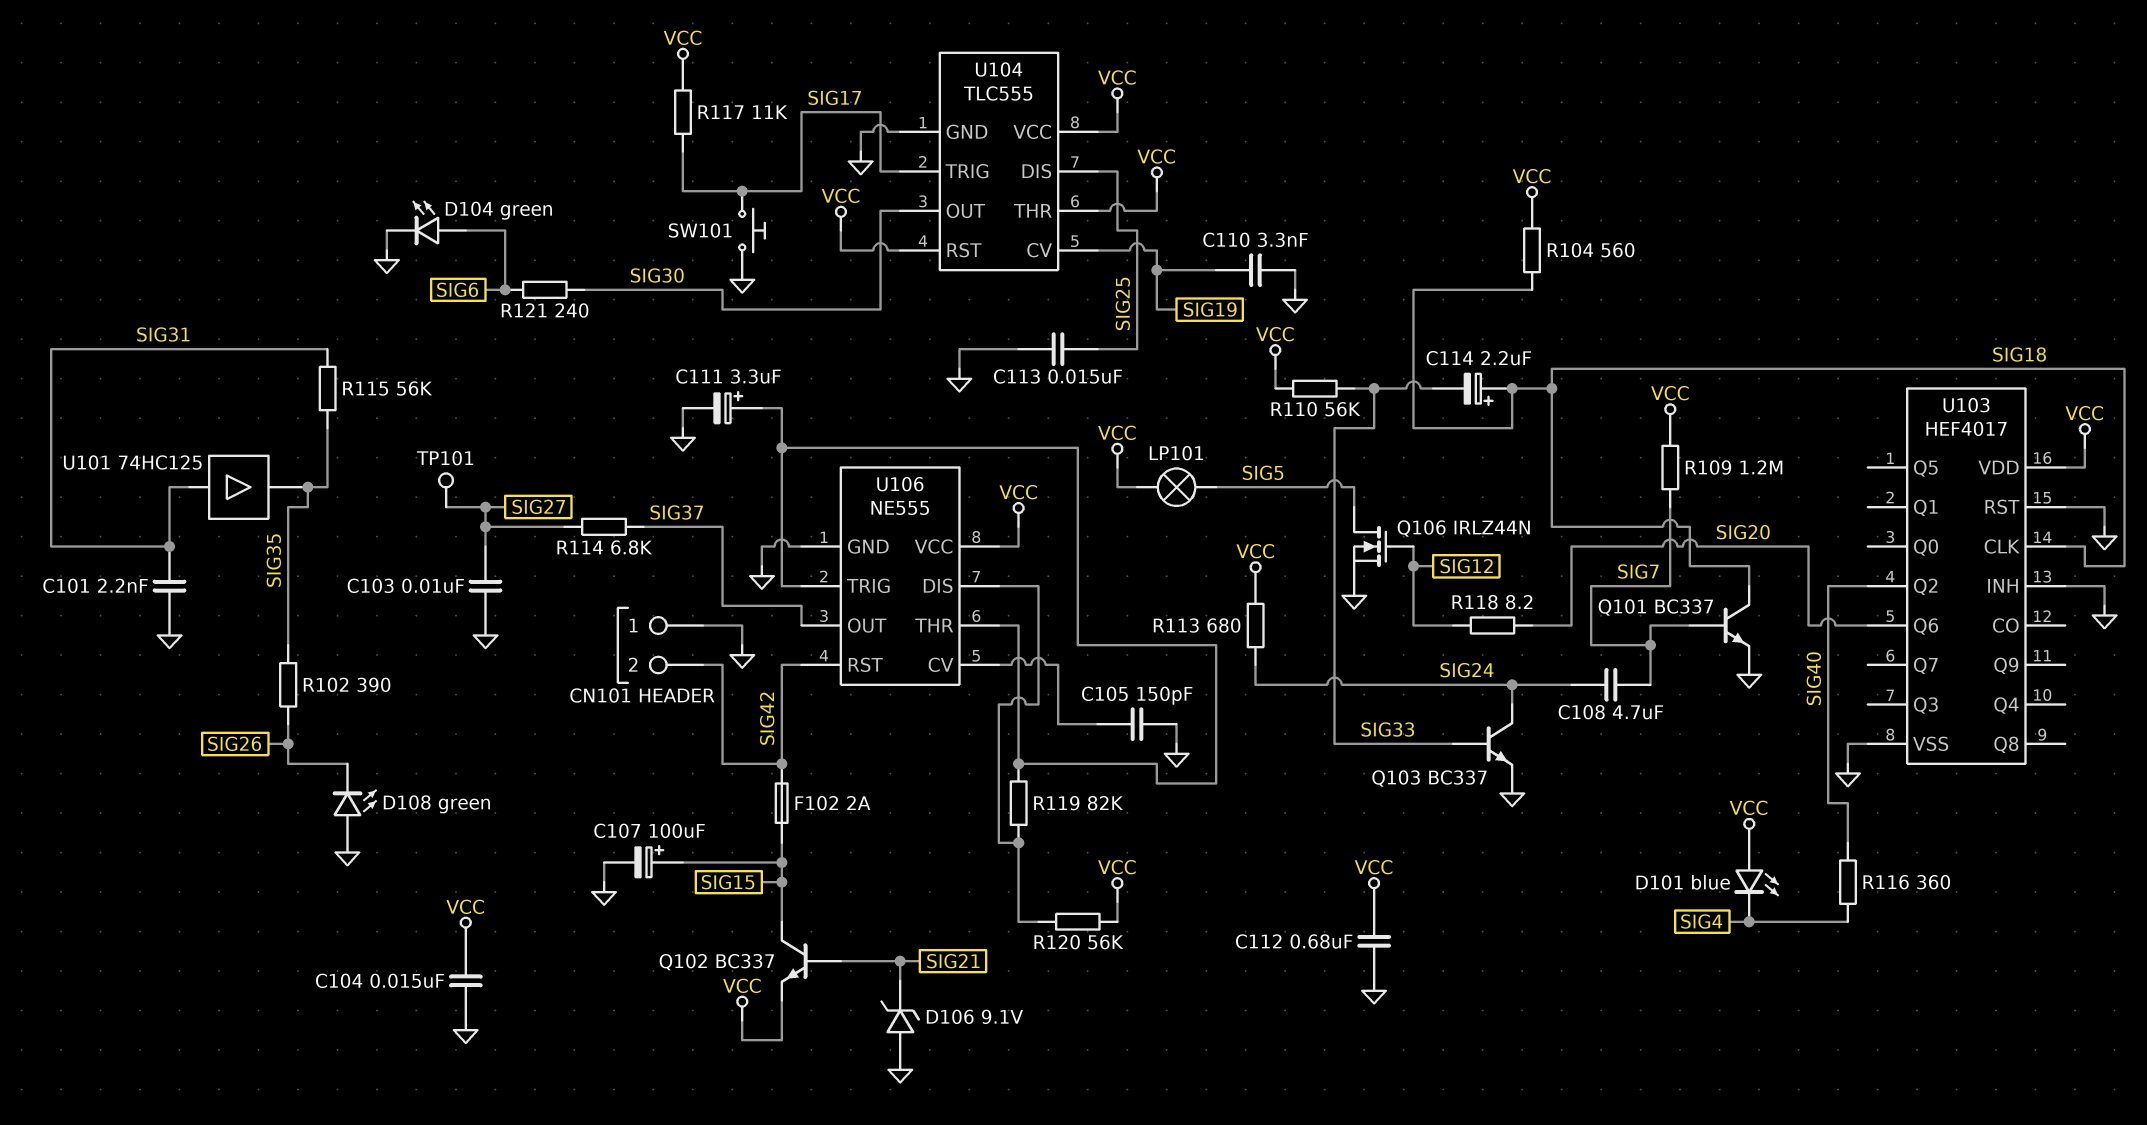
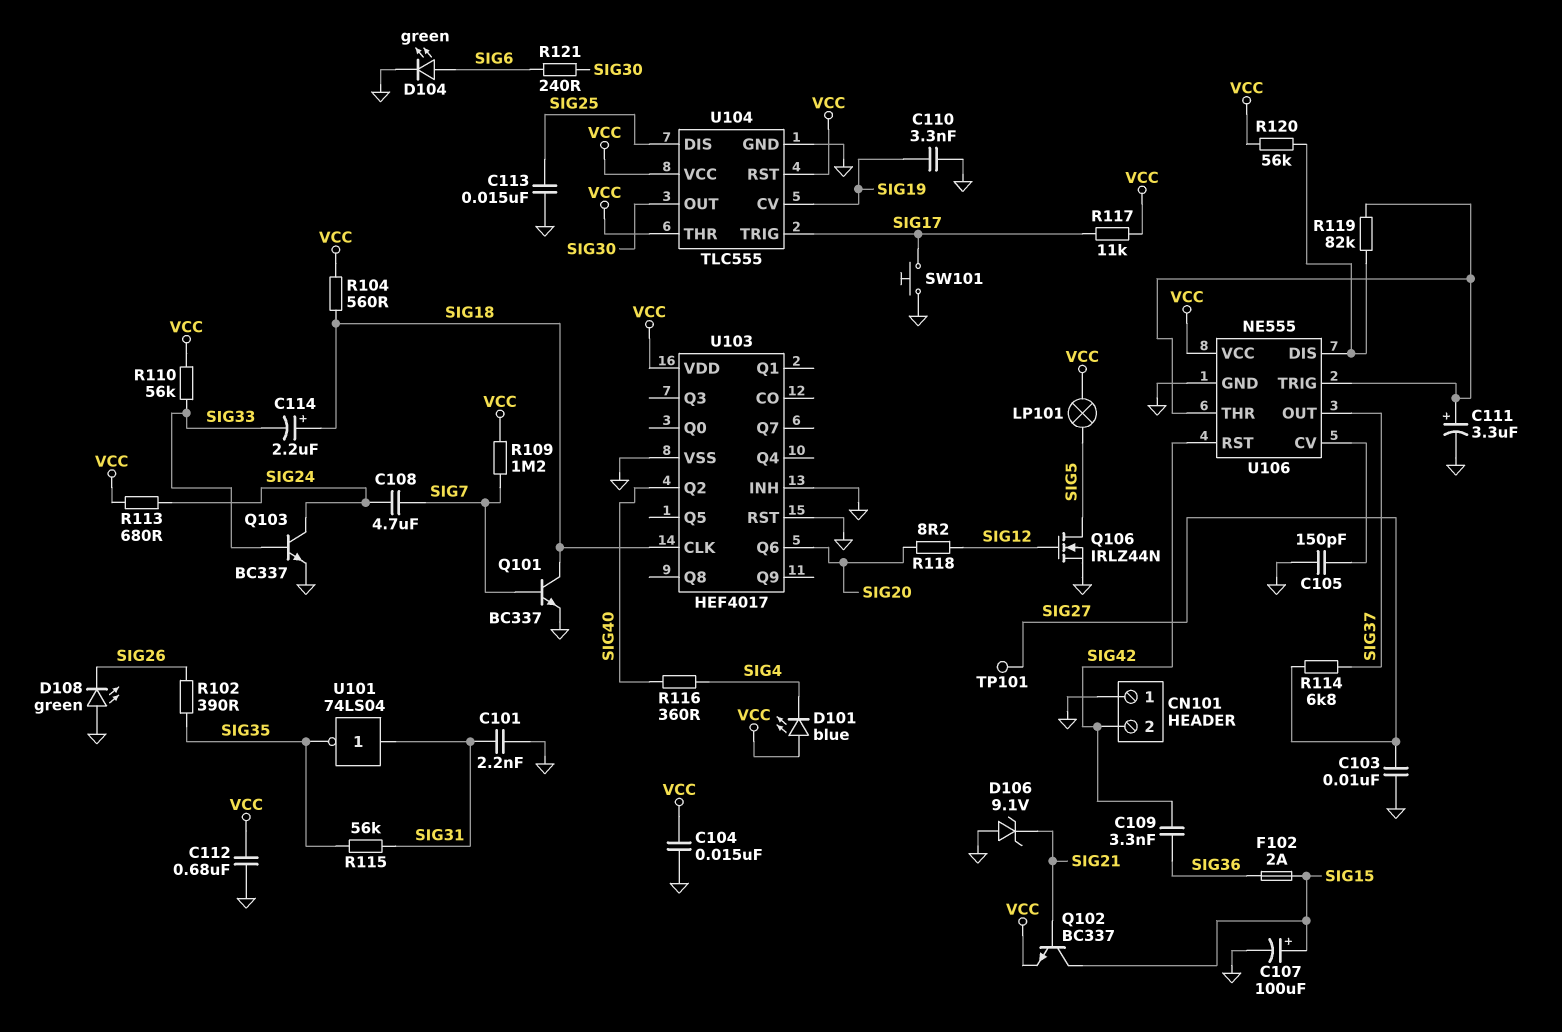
C109: none -> 3.3nF (SIG36, SIG42)
F102: 2A (SIG15, SIG42) -> 2A (SIG15, SIG36)
U101: buffer 74HC125 (in SIG31, out SIG35) -> NOT 74LS04 (in SIG31, out SIG35)

